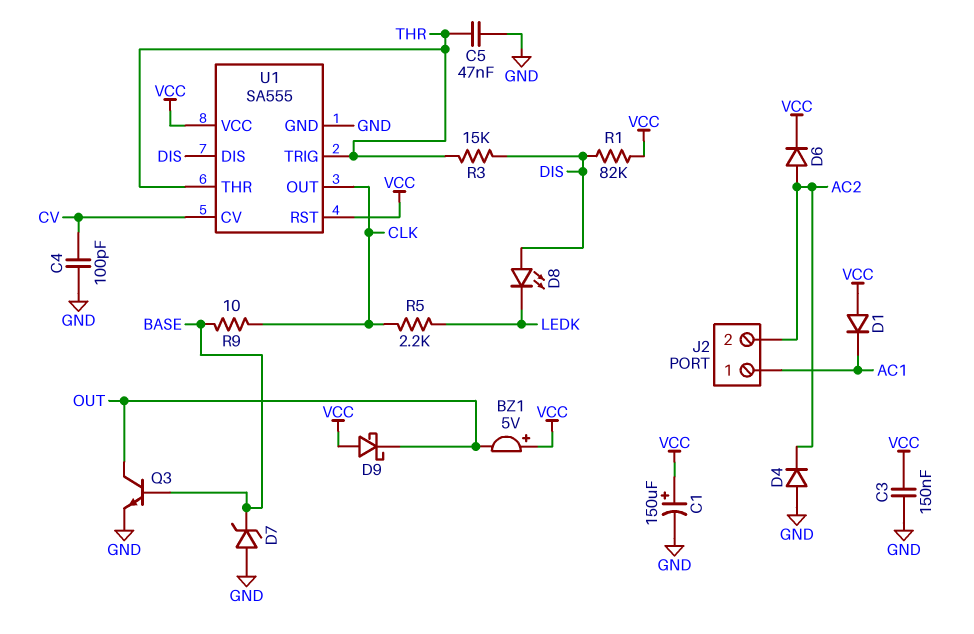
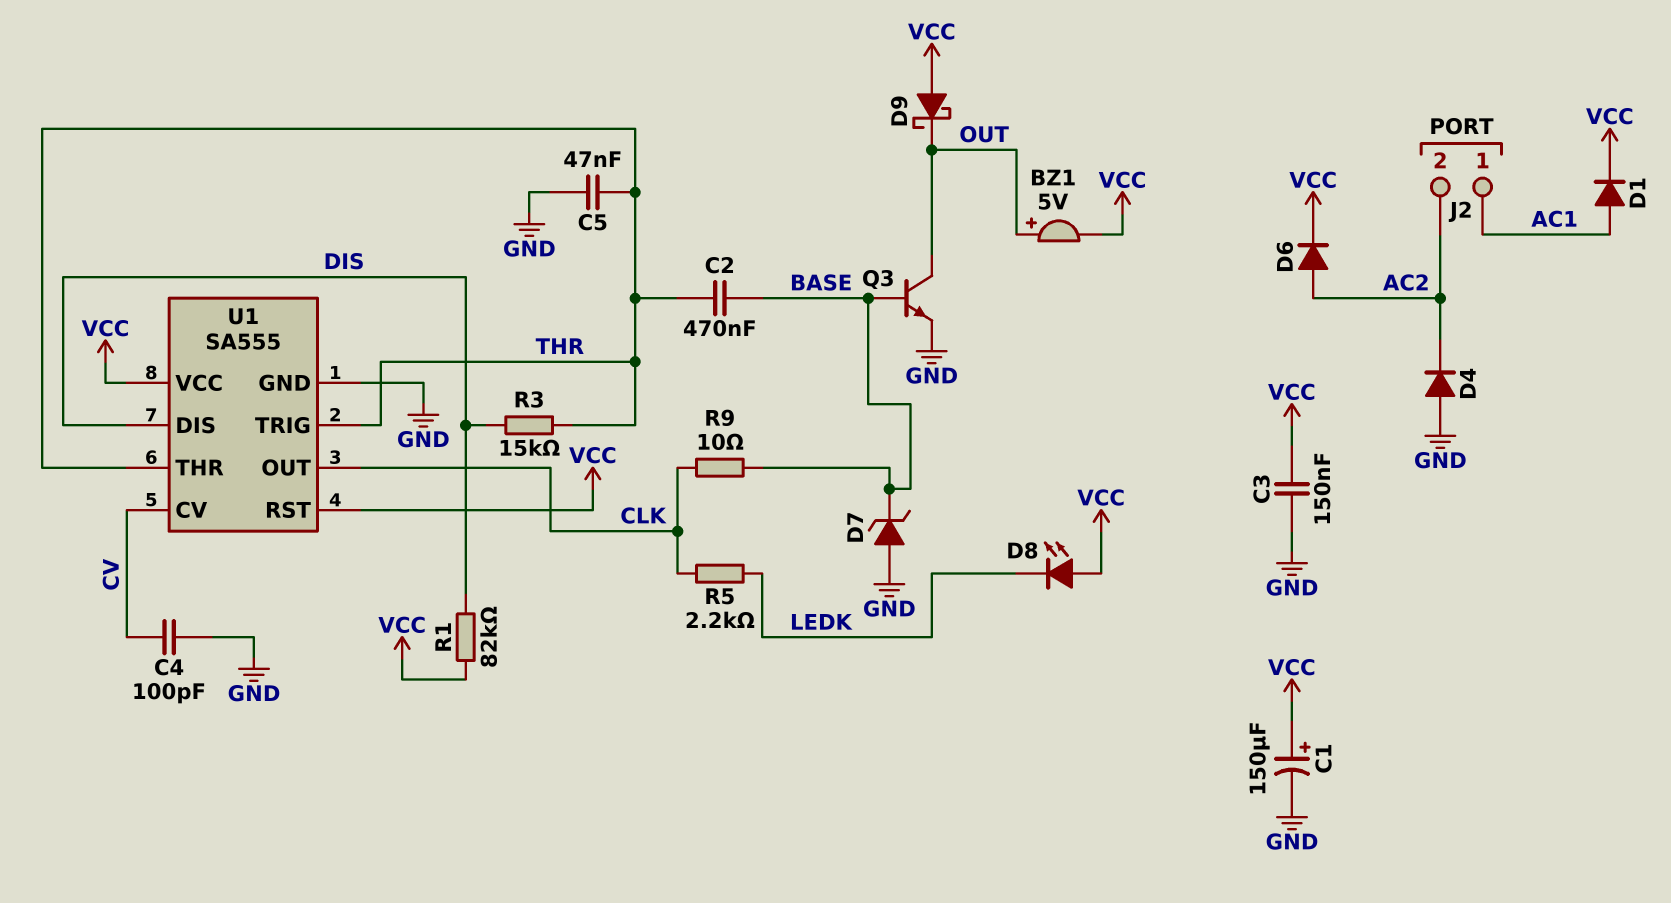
BZ1: buzzer 5V (plus VCC, minus OUT) -> buzzer 5V (plus OUT, minus VCC)
C2: none -> 470nF (BASE, THR)
D1: diode (A VCC, K AC1) -> diode (A AC1, K VCC)
D8: LED (A DIS, K LEDK) -> LED (A VCC, K LEDK)

